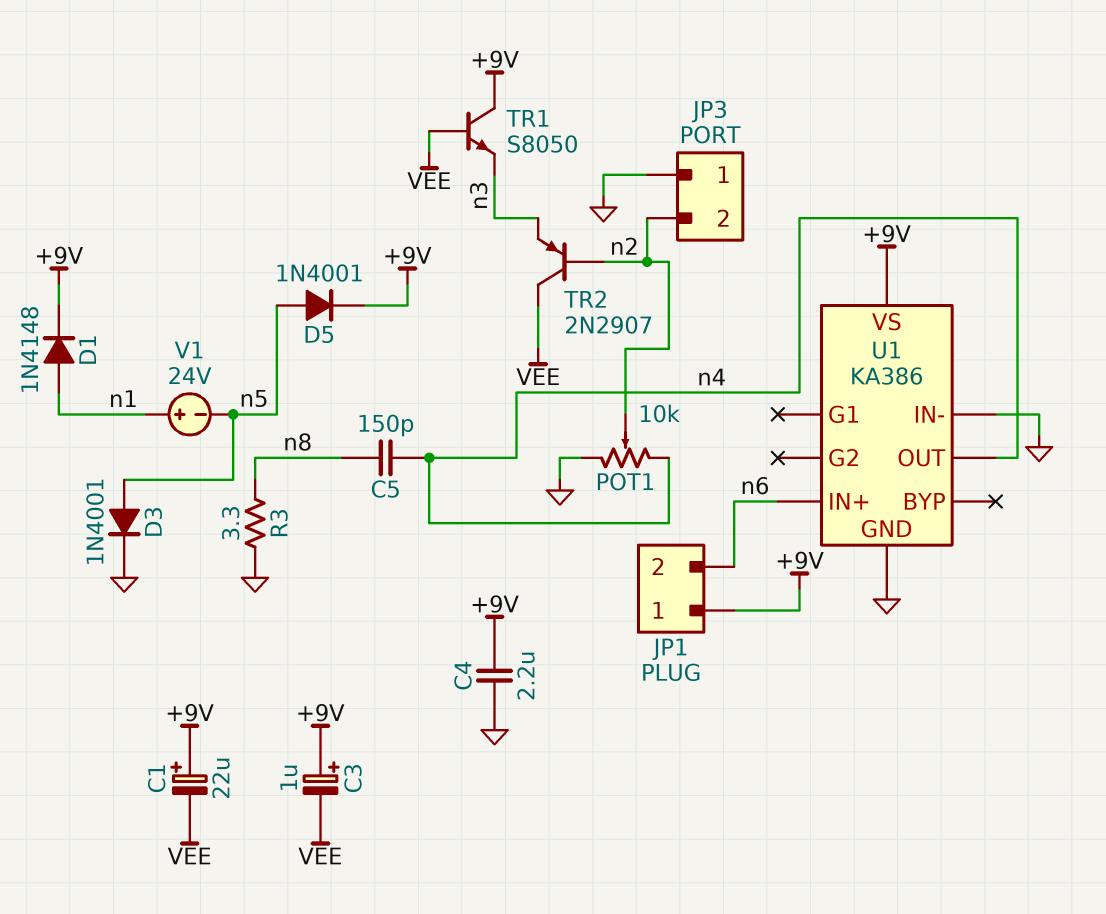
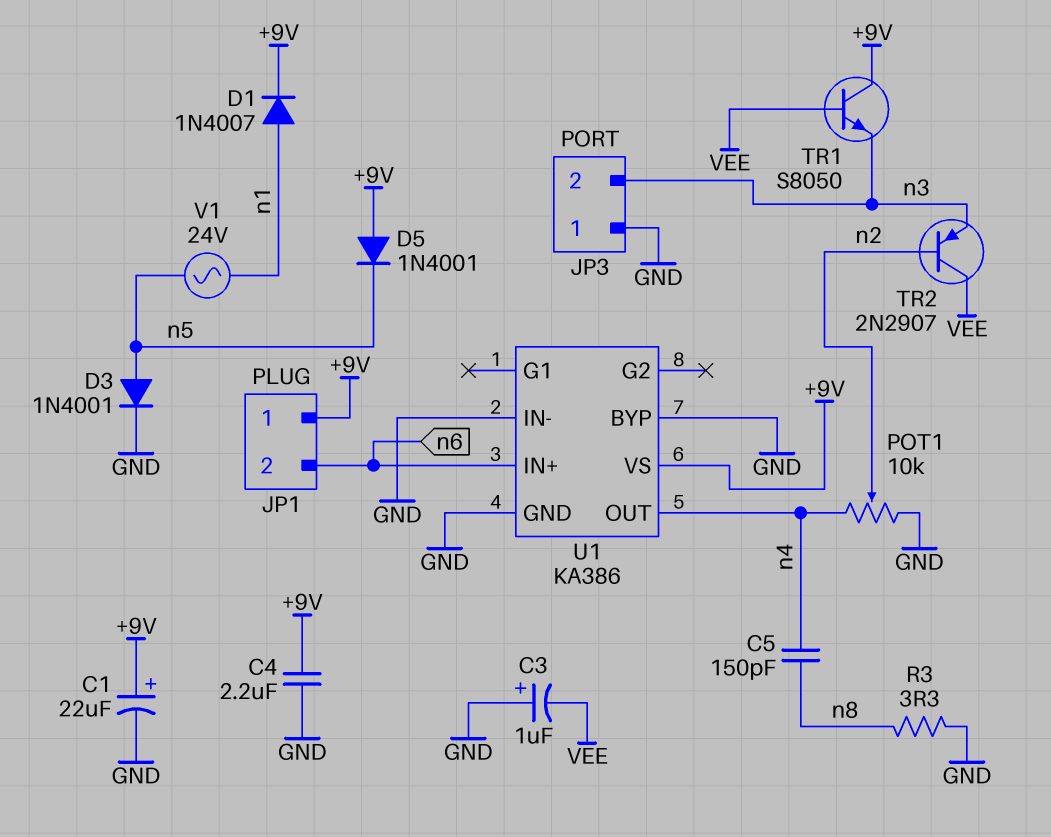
C1: 22uF (plus +9V, minus VEE) -> 22uF (plus +9V, minus GND)
C3: 1uF (plus +9V, minus VEE) -> 1uF (plus GND, minus VEE)
D1: diode 1N4148 (A n1, K +9V) -> diode 1N4007 (A n1, K +9V)
D5: diode 1N4001 (A n5, K +9V) -> diode 1N4001 (A +9V, K n5)
JP3 pin 2: n2 -> n3
U1 pin BYP: none -> GND
V1: 24V (plus n1, minus n5) -> AC 24V (n1, n5)

